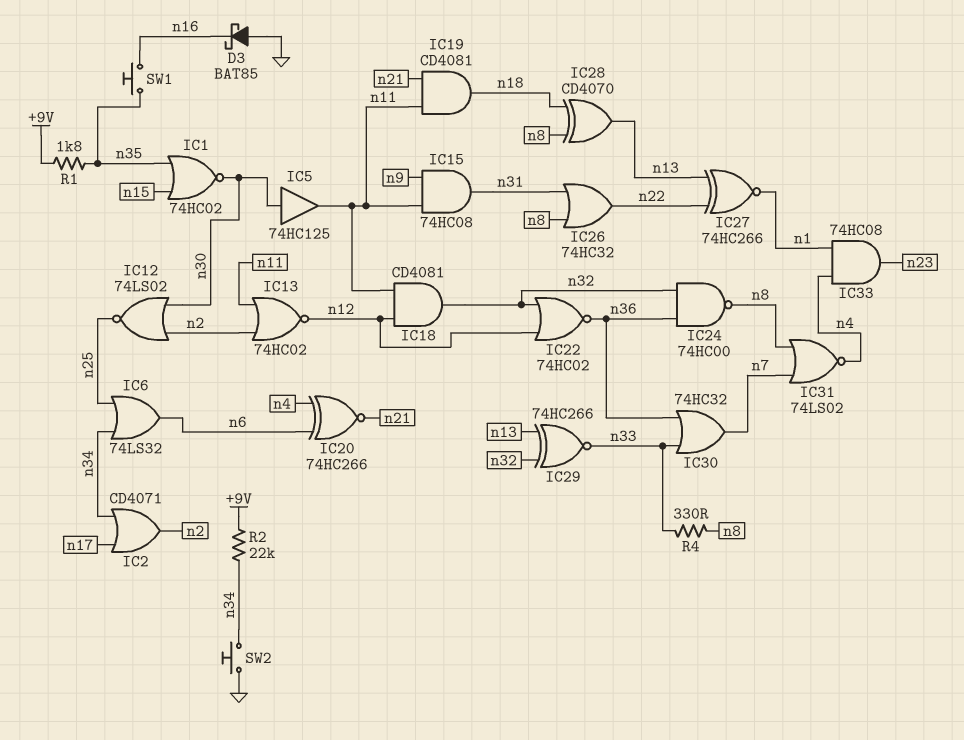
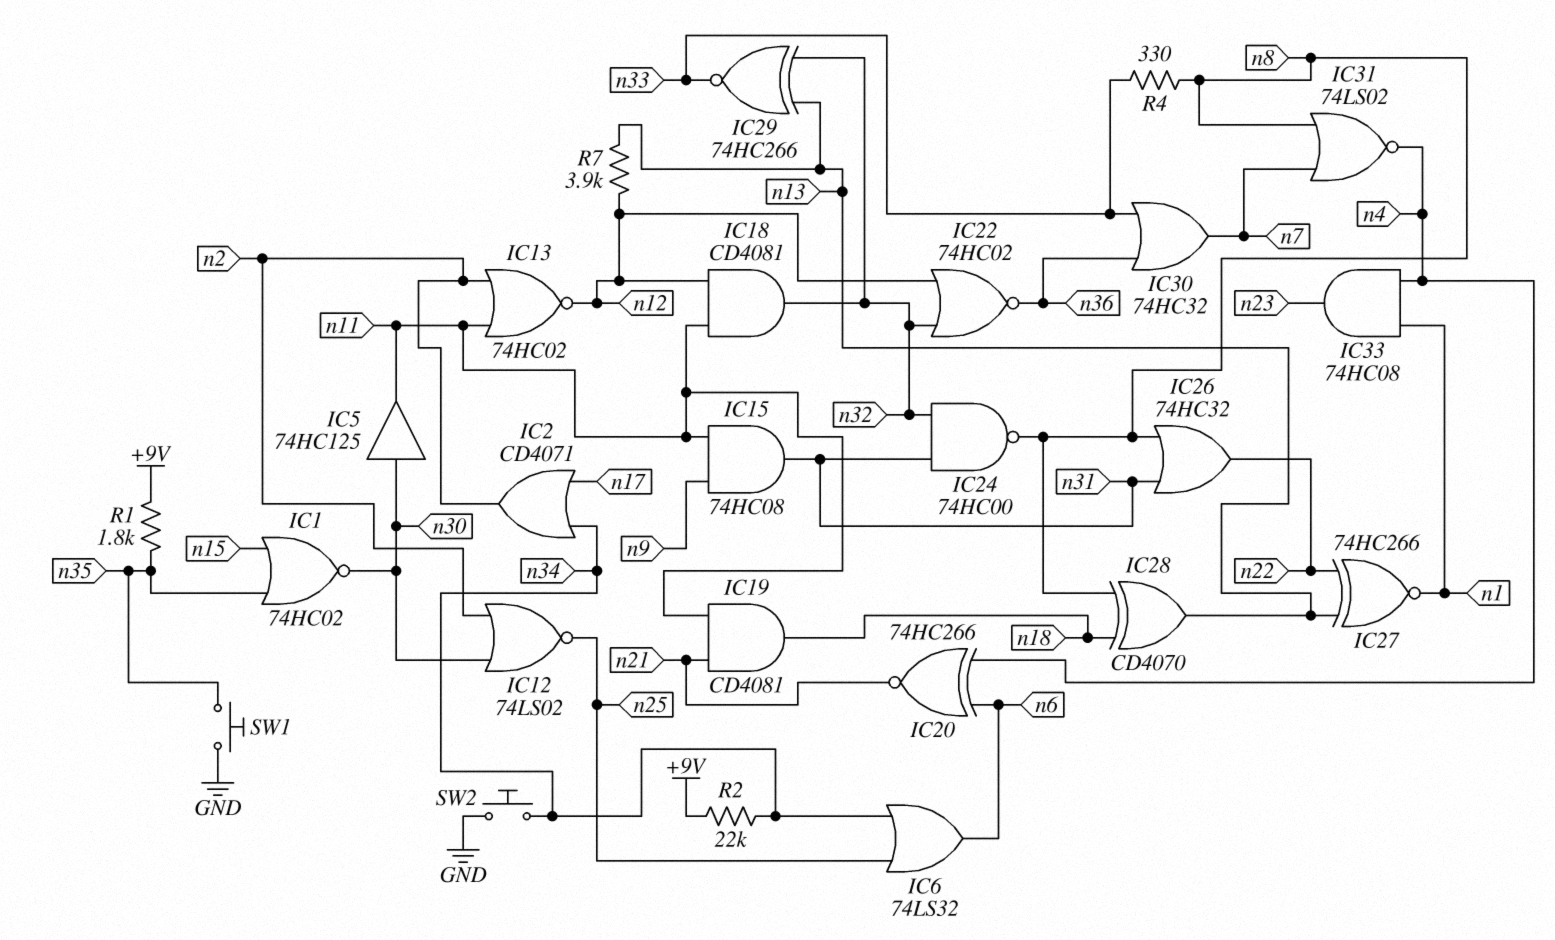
D3: schottky BAT85 (A GND, K n16) -> none
IC24: NAND 74HC00 (in n32, in n36, out n8) -> NAND 74HC00 (in n31, in n32, out n8)
R7: none -> 3.9k (n12, n13)
SW1: button (n16, n35) -> button (GND, n35)

